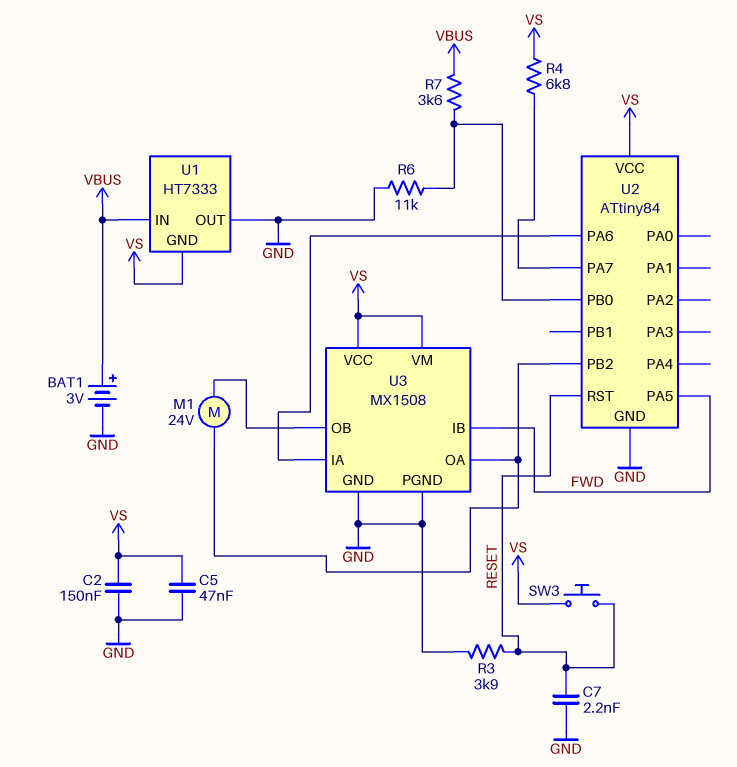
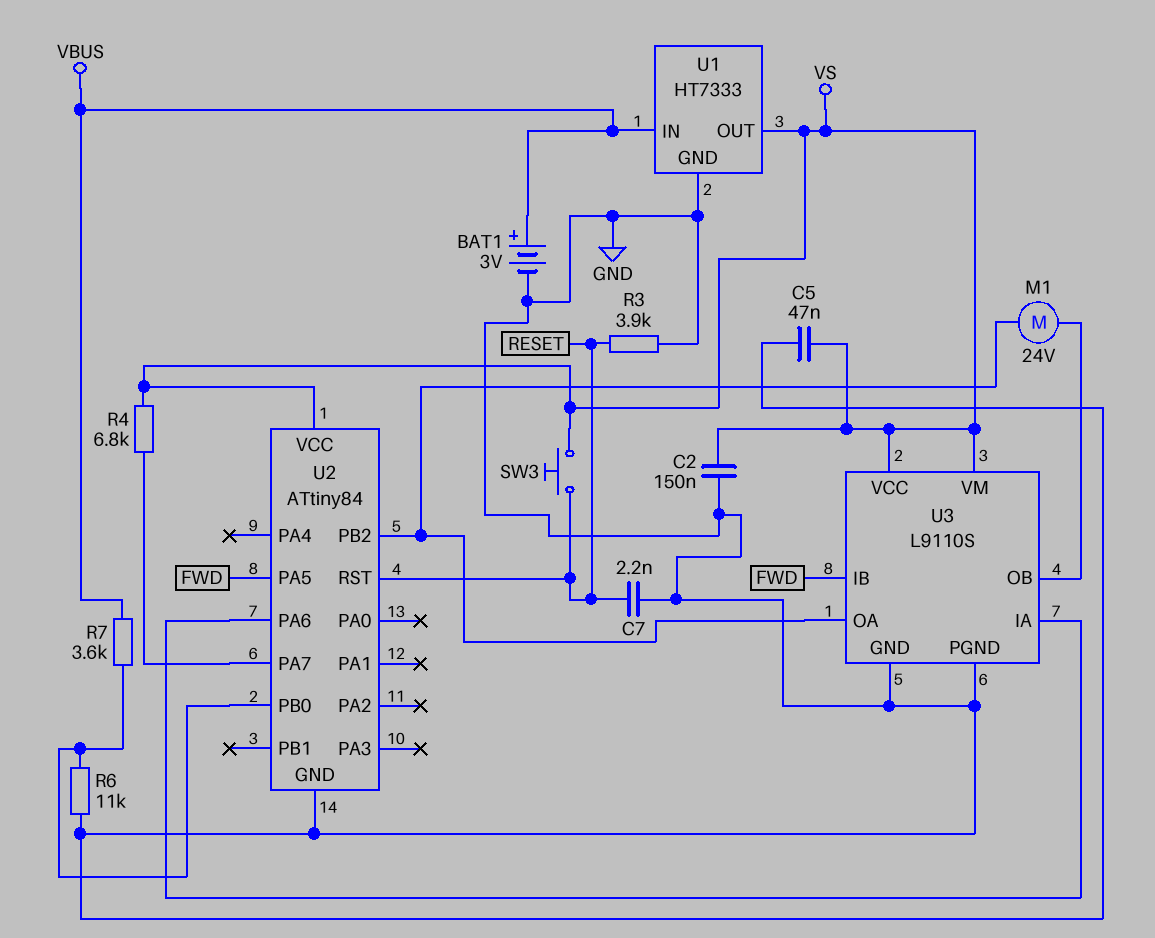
U1 pin GND: VS -> GND
U1 pin OUT: GND -> VS
U3: MX1508 -> L9110S

